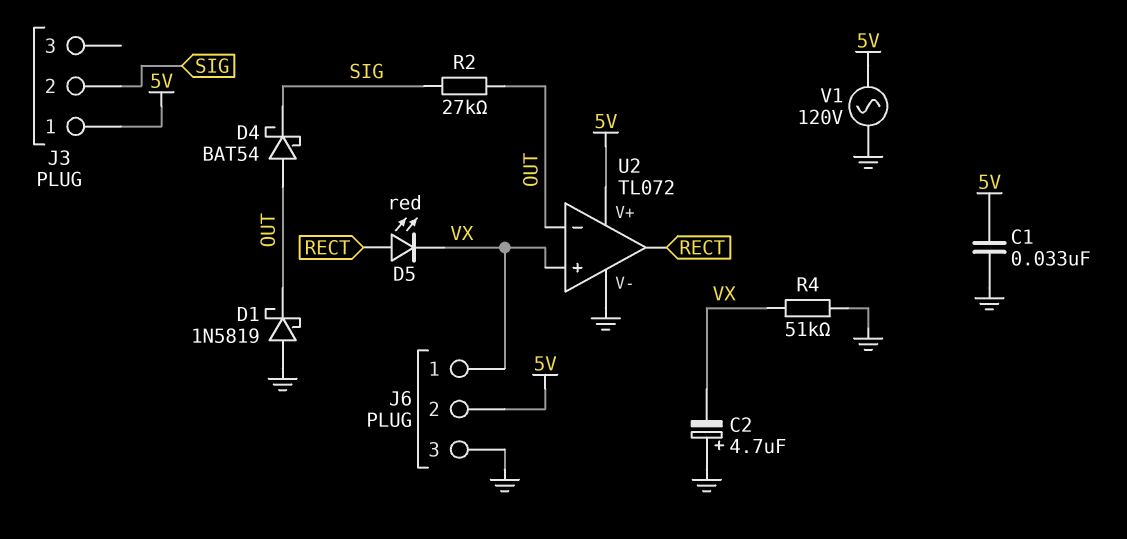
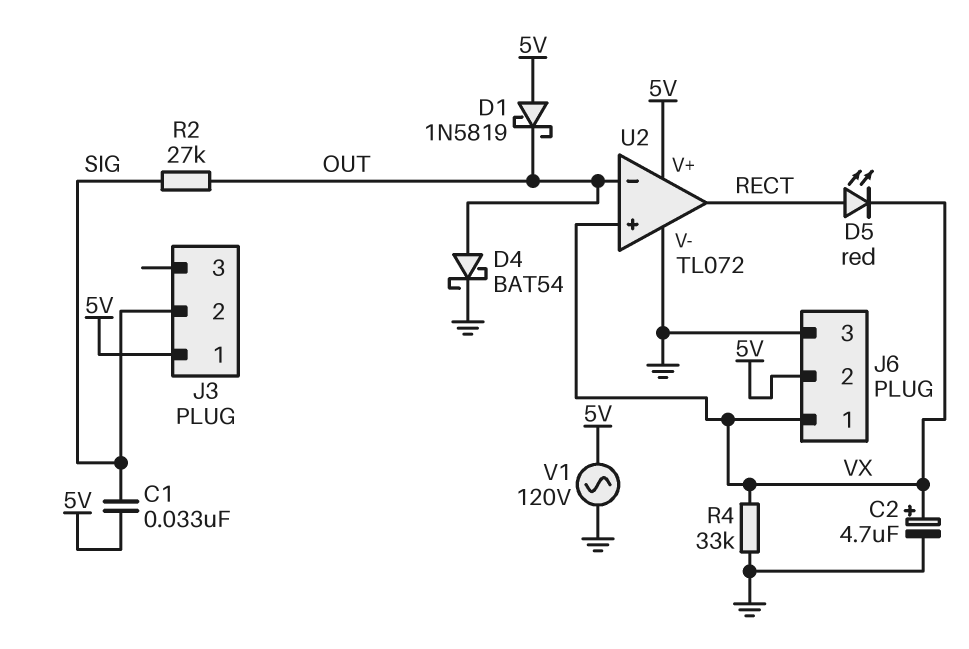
C1: 33nF (5V, GND) -> 33nF (5V, SIG)
C2: 4.7uF (plus GND, minus VX) -> 4.7uF (plus VX, minus GND)
D1: schottky 1N5819 (A GND, K OUT) -> schottky 1N5819 (A 5V, K OUT)
D4: schottky BAT54 (A OUT, K SIG) -> schottky BAT54 (A OUT, K GND)
R4: 51k (GND, VX) -> 33k (GND, VX)

